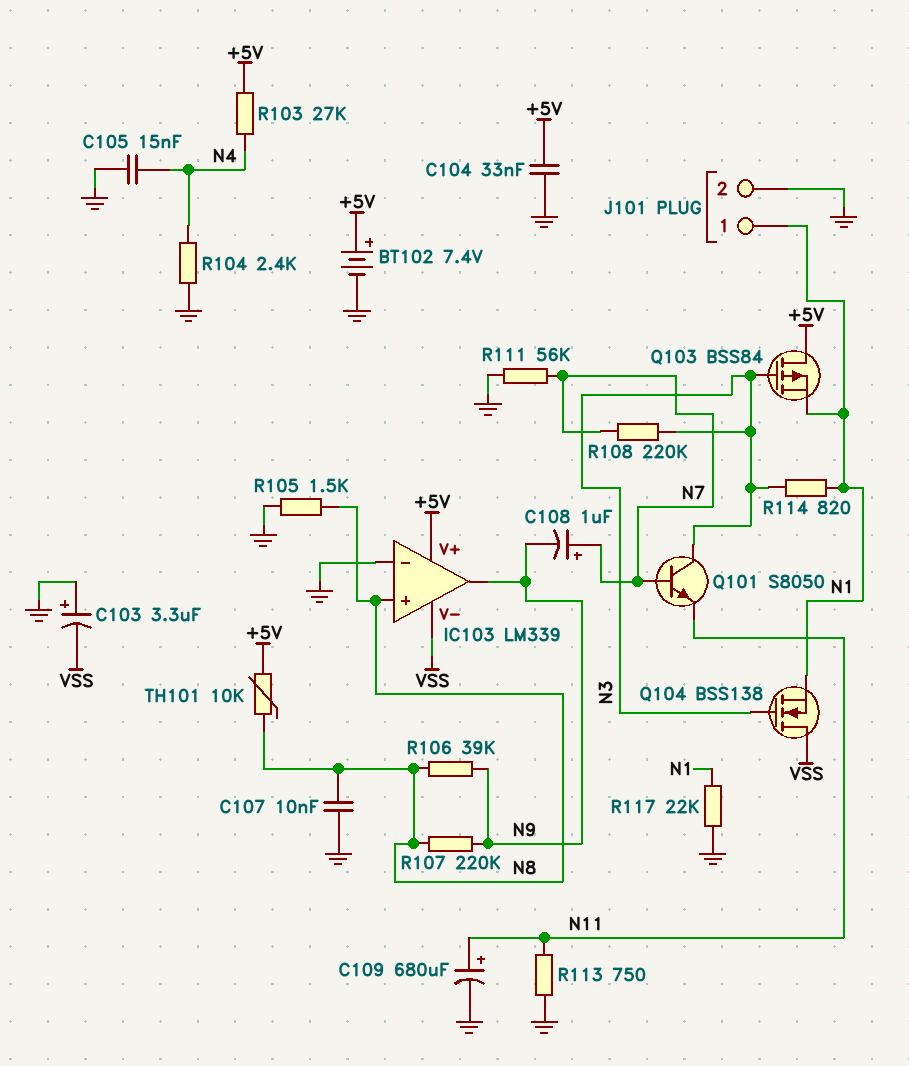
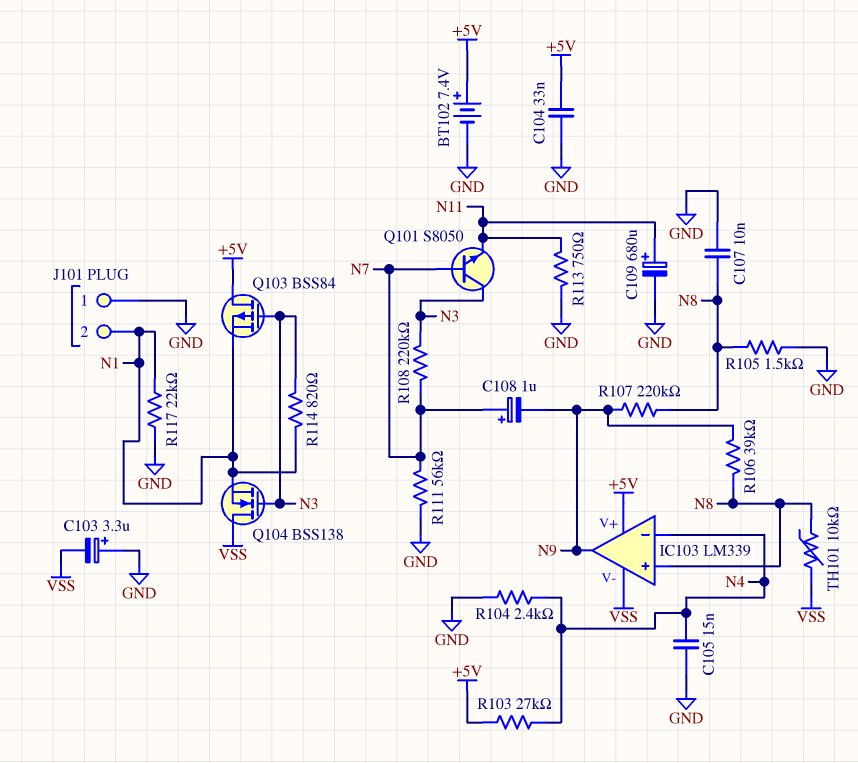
IC103 pin in-: GND -> N4
J101 pin 1: N1 -> GND
J101 pin 2: GND -> N1
TH101: 10k (+5V, N8) -> 10k (N8, VSS)

